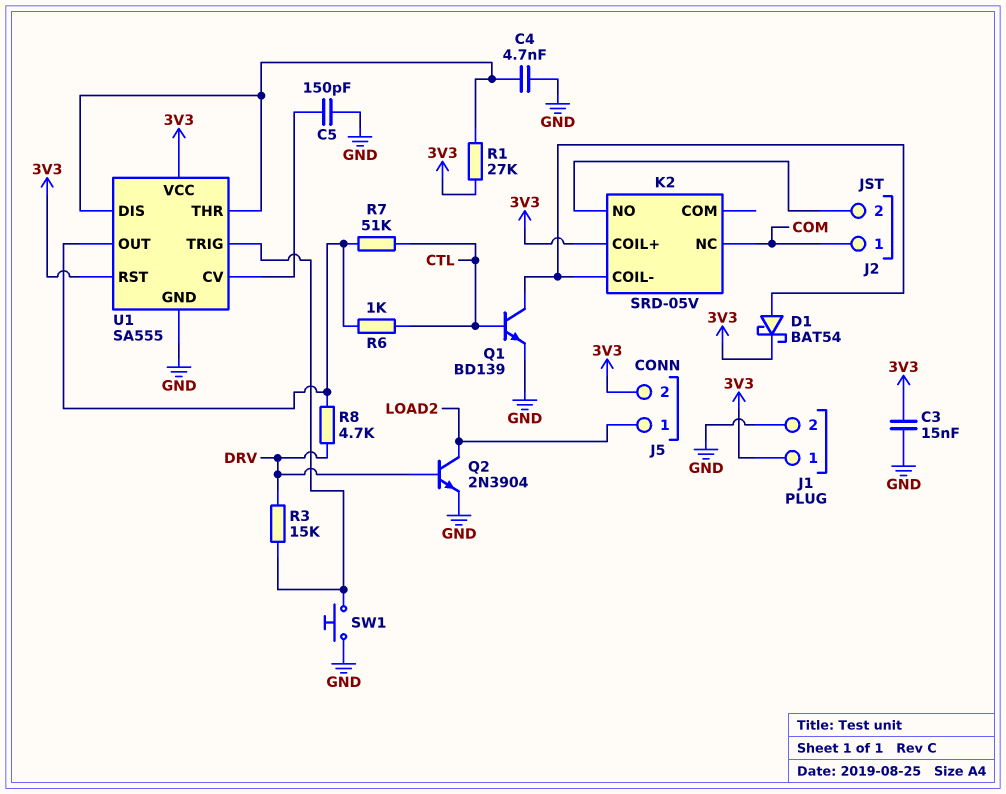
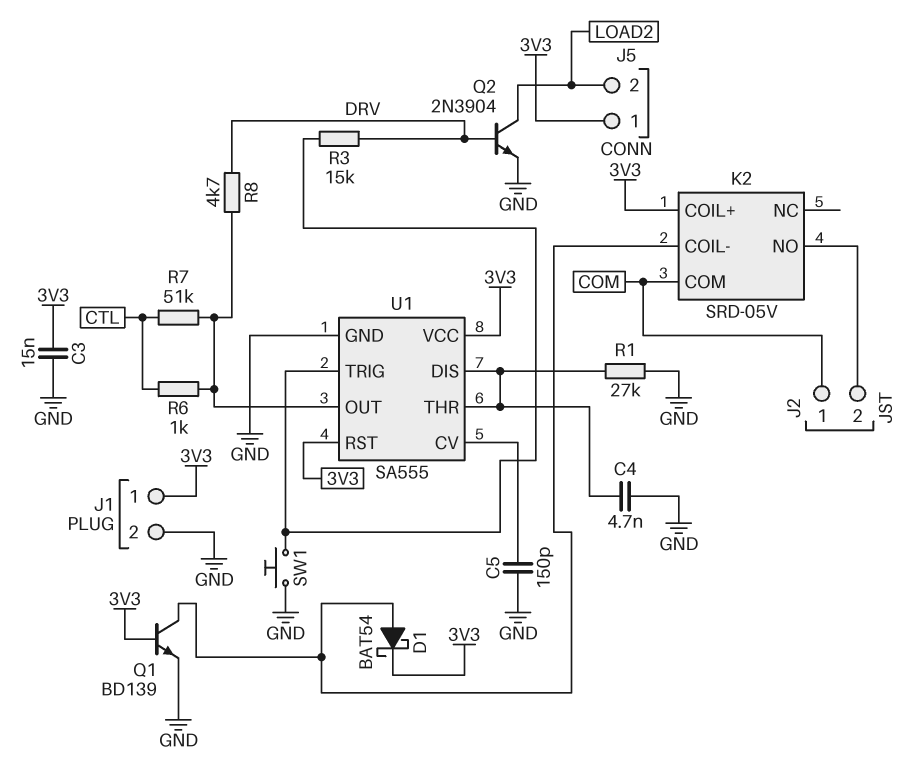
J5 pin 1: LOAD2 -> 3V3
J5 pin 2: 3V3 -> LOAD2
K2 pin COM: none -> COM
K2 pin NC: COM -> none
Q1: NPN BD139 (B CTL, C K2/COIL-, E GND) -> NPN BD139 (B 3V3, C K2/COIL-, E GND)
R1: 27k (3V3, U1/DIS) -> 27k (GND, U1/DIS)

